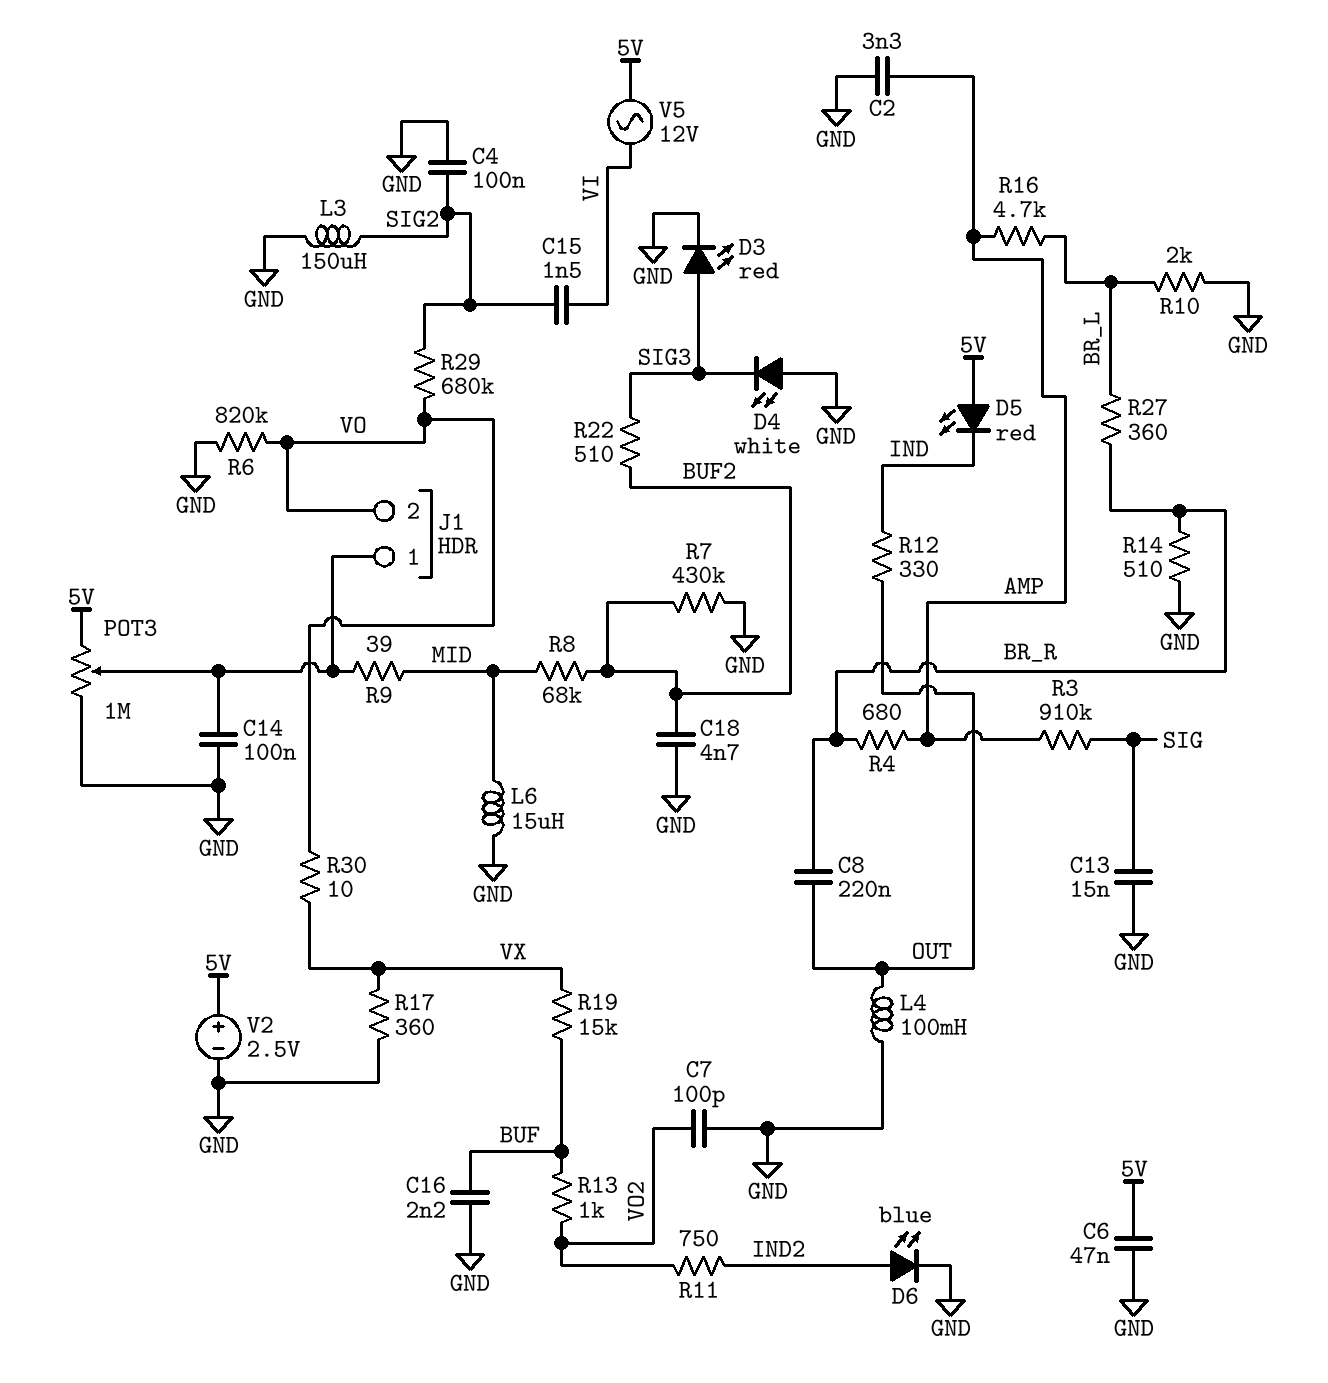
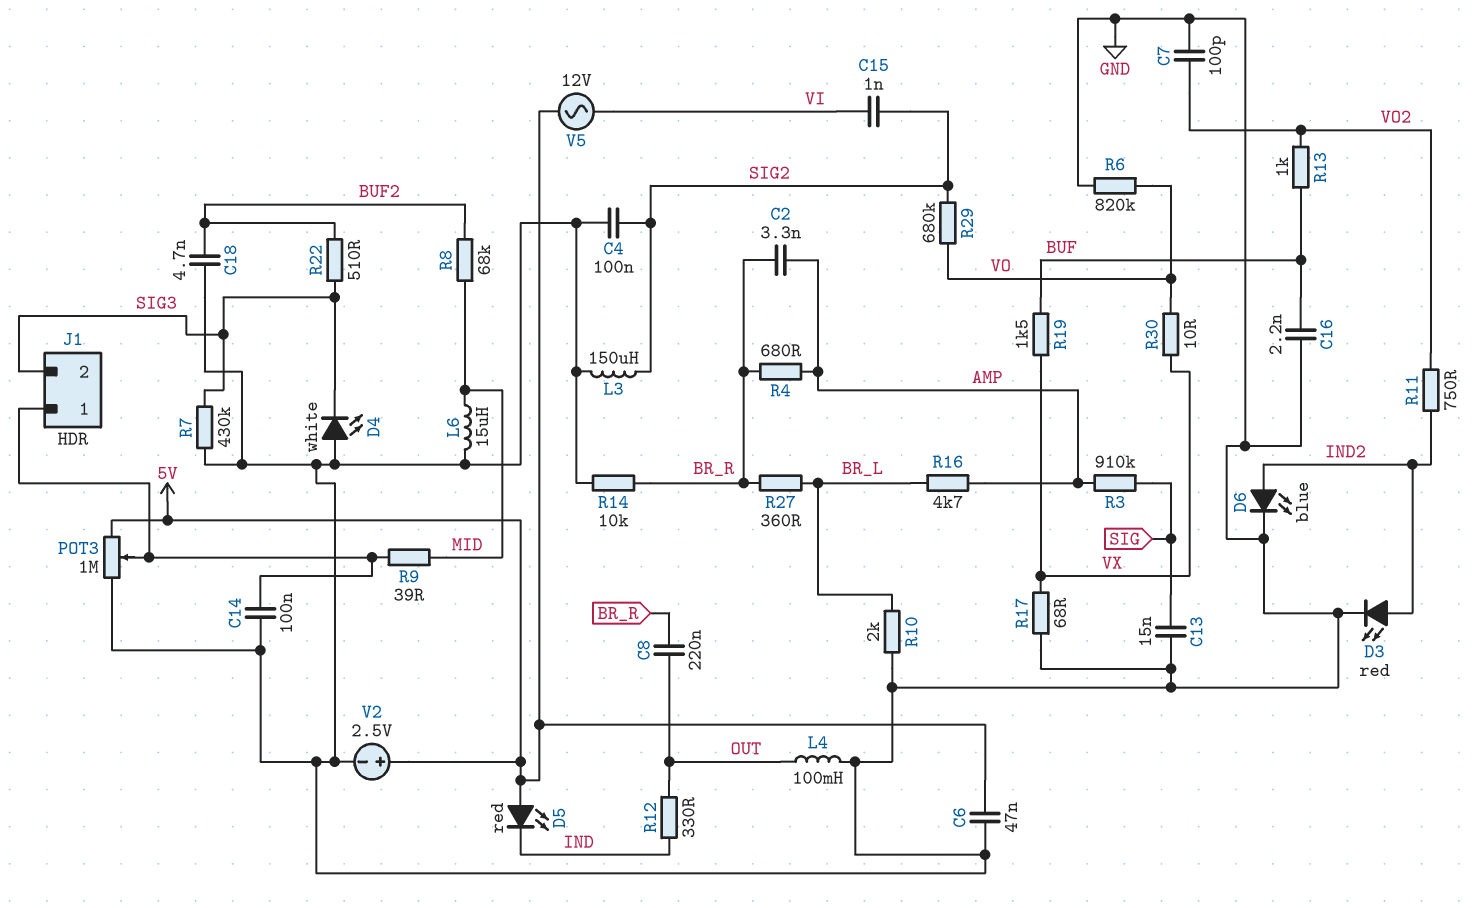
C2: 3.3nF (AMP, GND) -> 3.3nF (AMP, BR_R)
C15: 1.5nF (SIG2, VI) -> 1nF (SIG2, VI)
D3: LED red (A SIG3, K GND) -> LED red (A IND2, K GND)
J1 pin 2: VO -> SIG3
R7: 430k (BUF2, GND) -> 430k (GND, SIG3)
R14: 510 (BR_R, GND) -> 10k (BR_R, GND)
R17: 360 (GND, VX) -> 68 (GND, VX)
R19: 15k (BUF, VX) -> 1.5k (BUF, VX)

